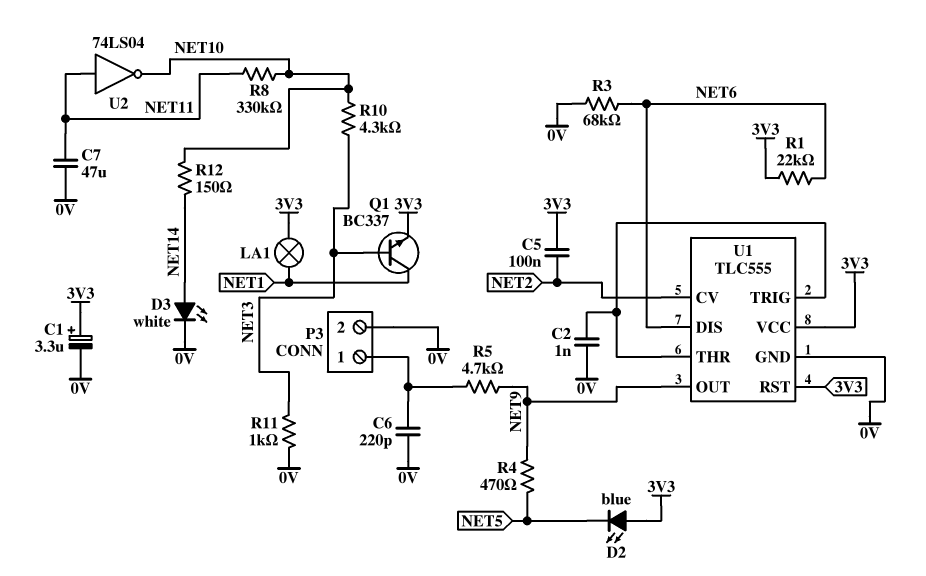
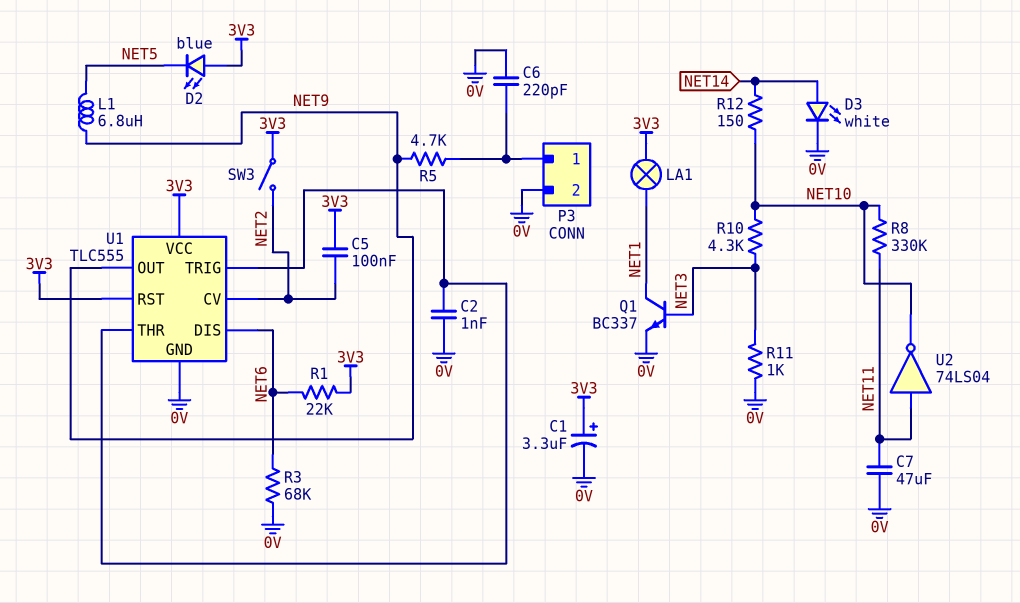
L1: none -> 6.8uH (NET5, NET9)
Q1: NPN BC337 (B NET3, C NET1, E 3V3) -> NPN BC337 (B NET3, C NET1, E 0V)
R4: 470 (NET5, NET9) -> none
SW3: none -> switch (3V3, NET2)

